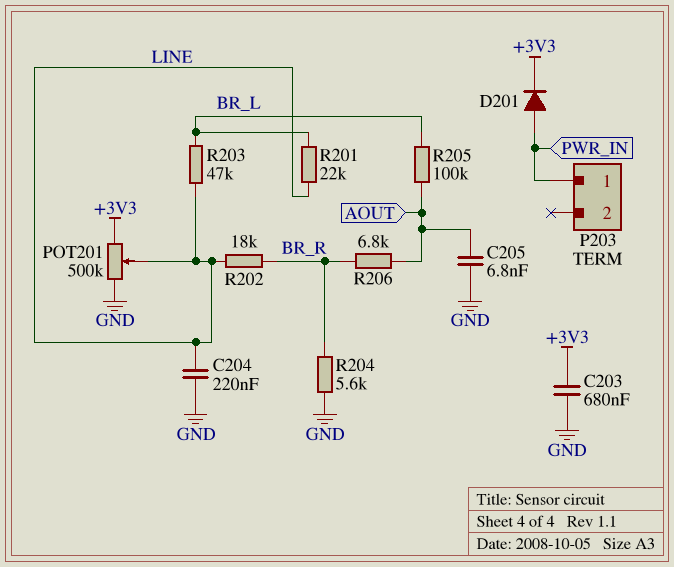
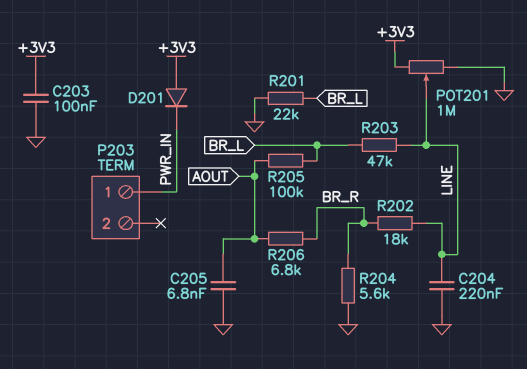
C203: 680nF (+3V3, GND) -> 100nF (+3V3, GND)
D201: diode (A PWR_IN, K +3V3) -> diode (A +3V3, K PWR_IN)
POT201: 500k (+3V3, GND, wiper LINE) -> 1M (+3V3, GND, wiper LINE)
R201: 22k (BR_L, LINE) -> 22k (BR_L, GND)

